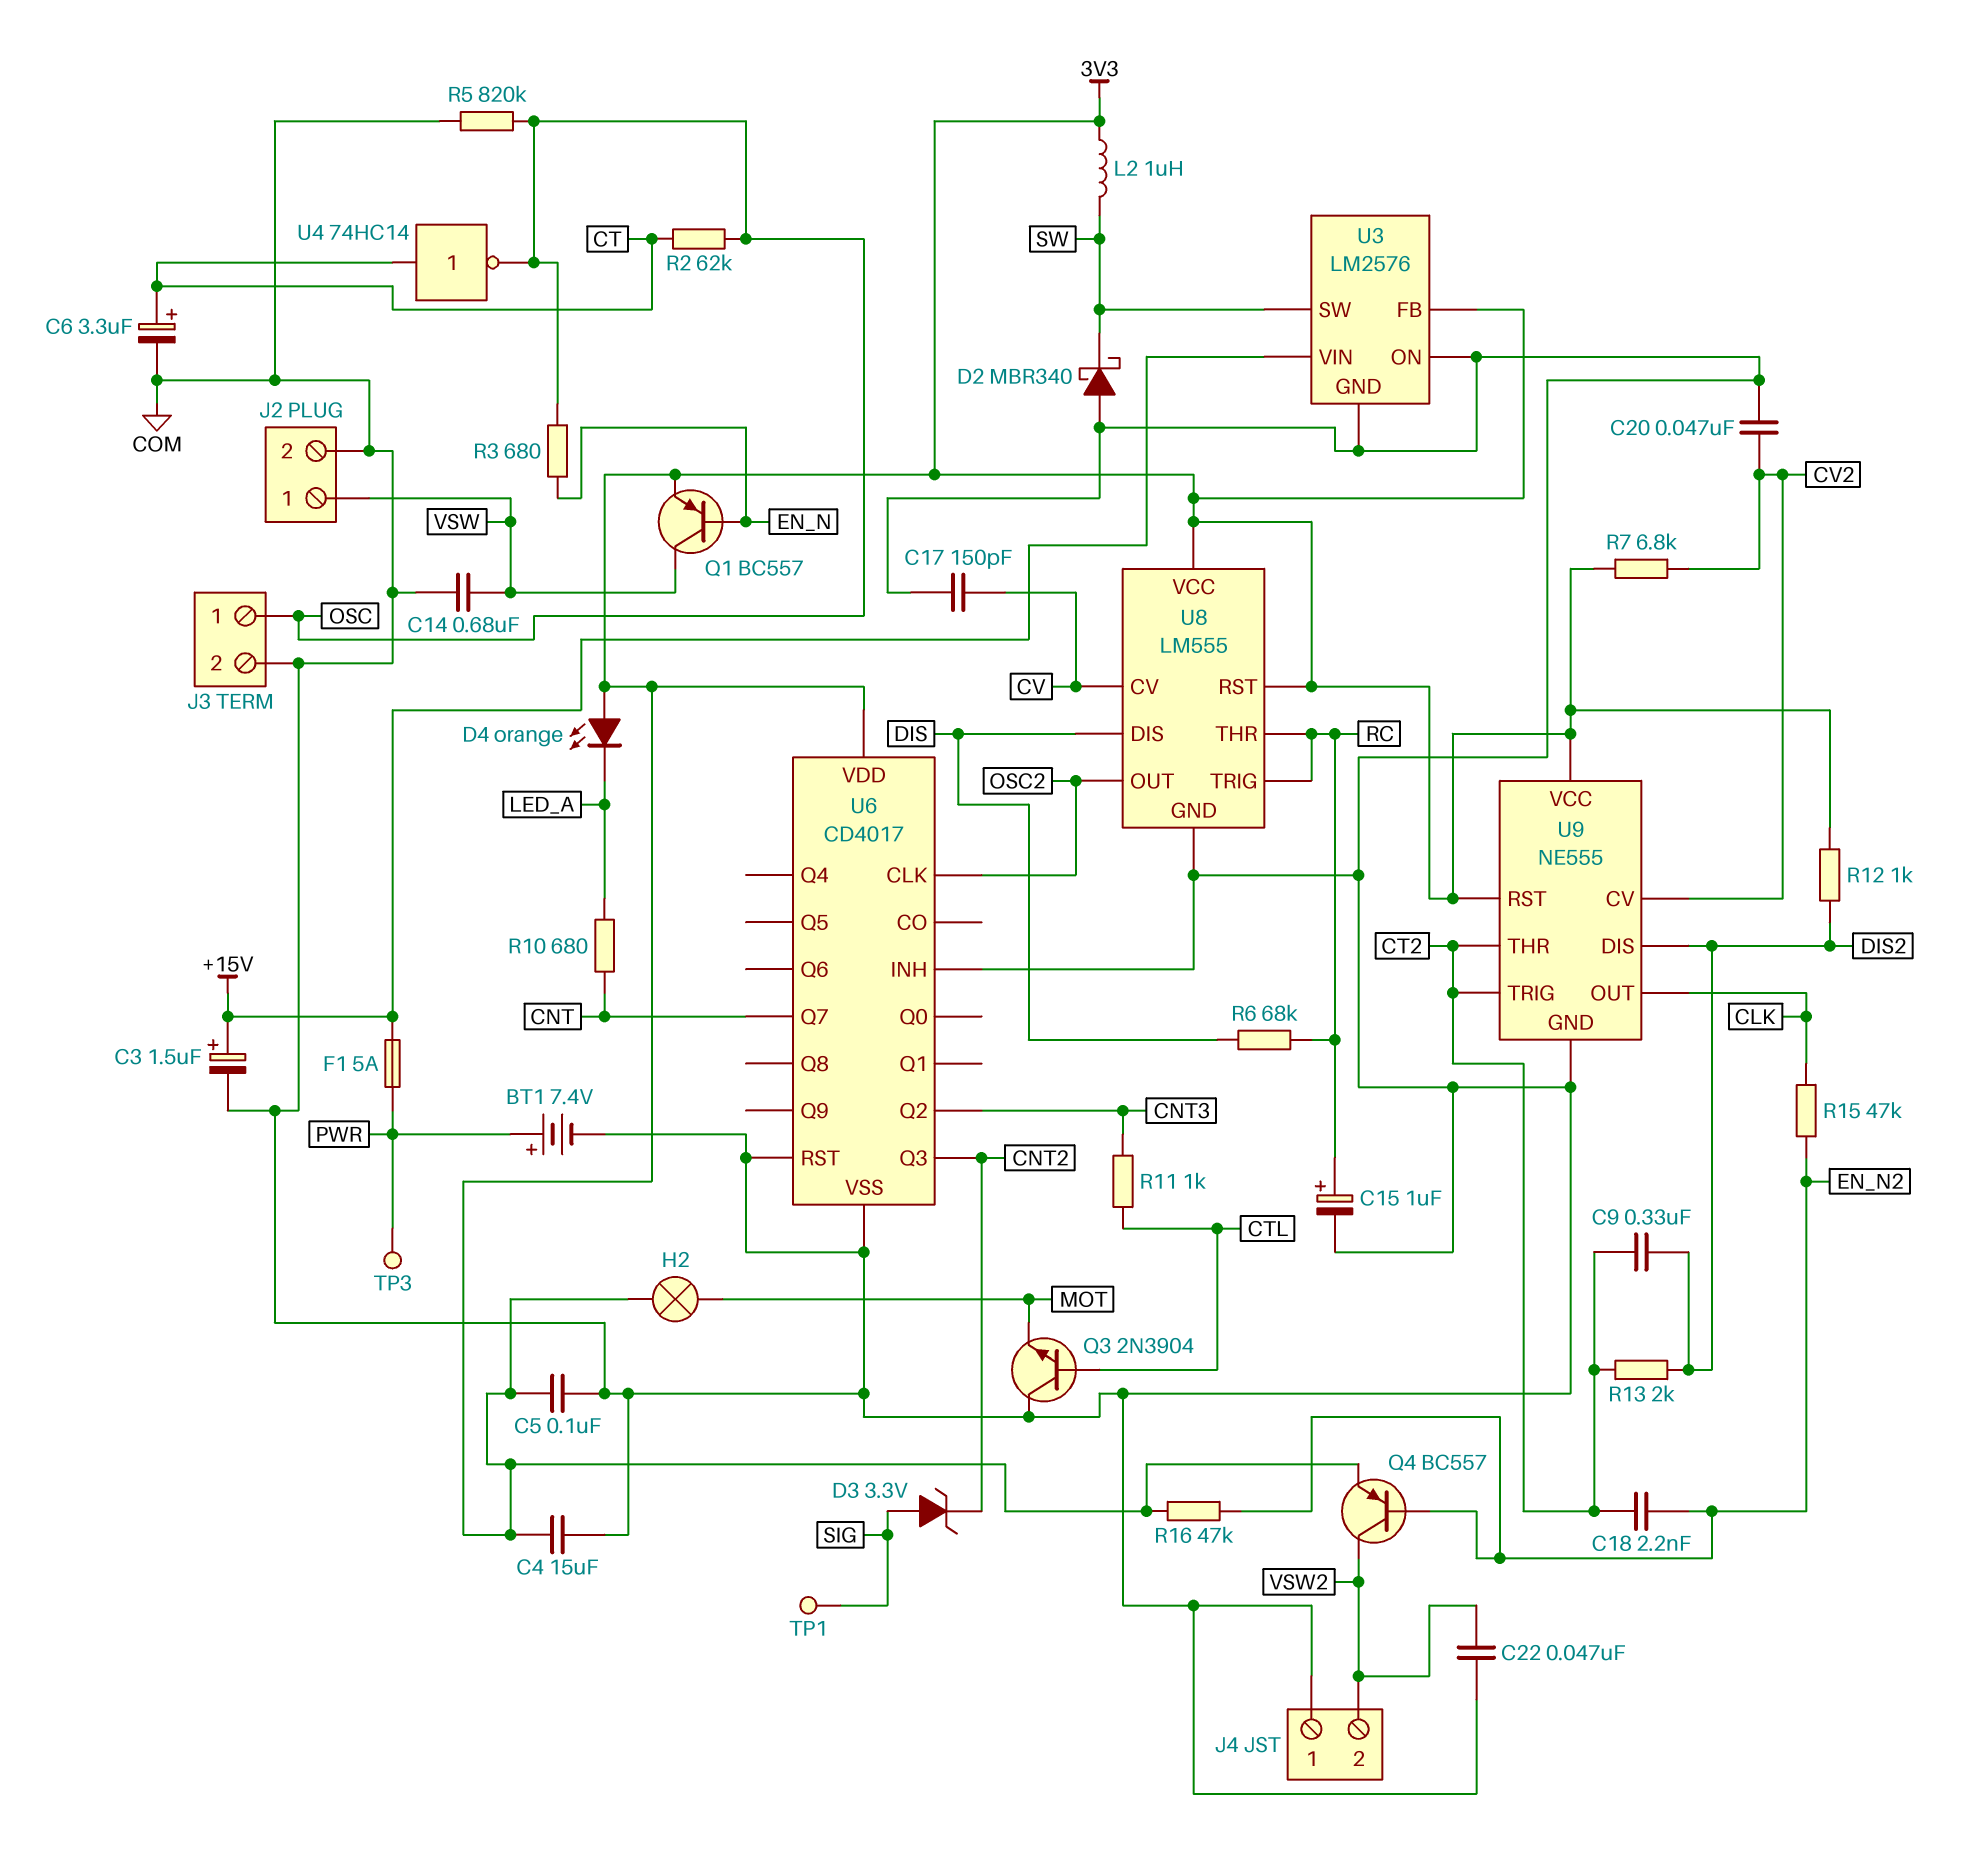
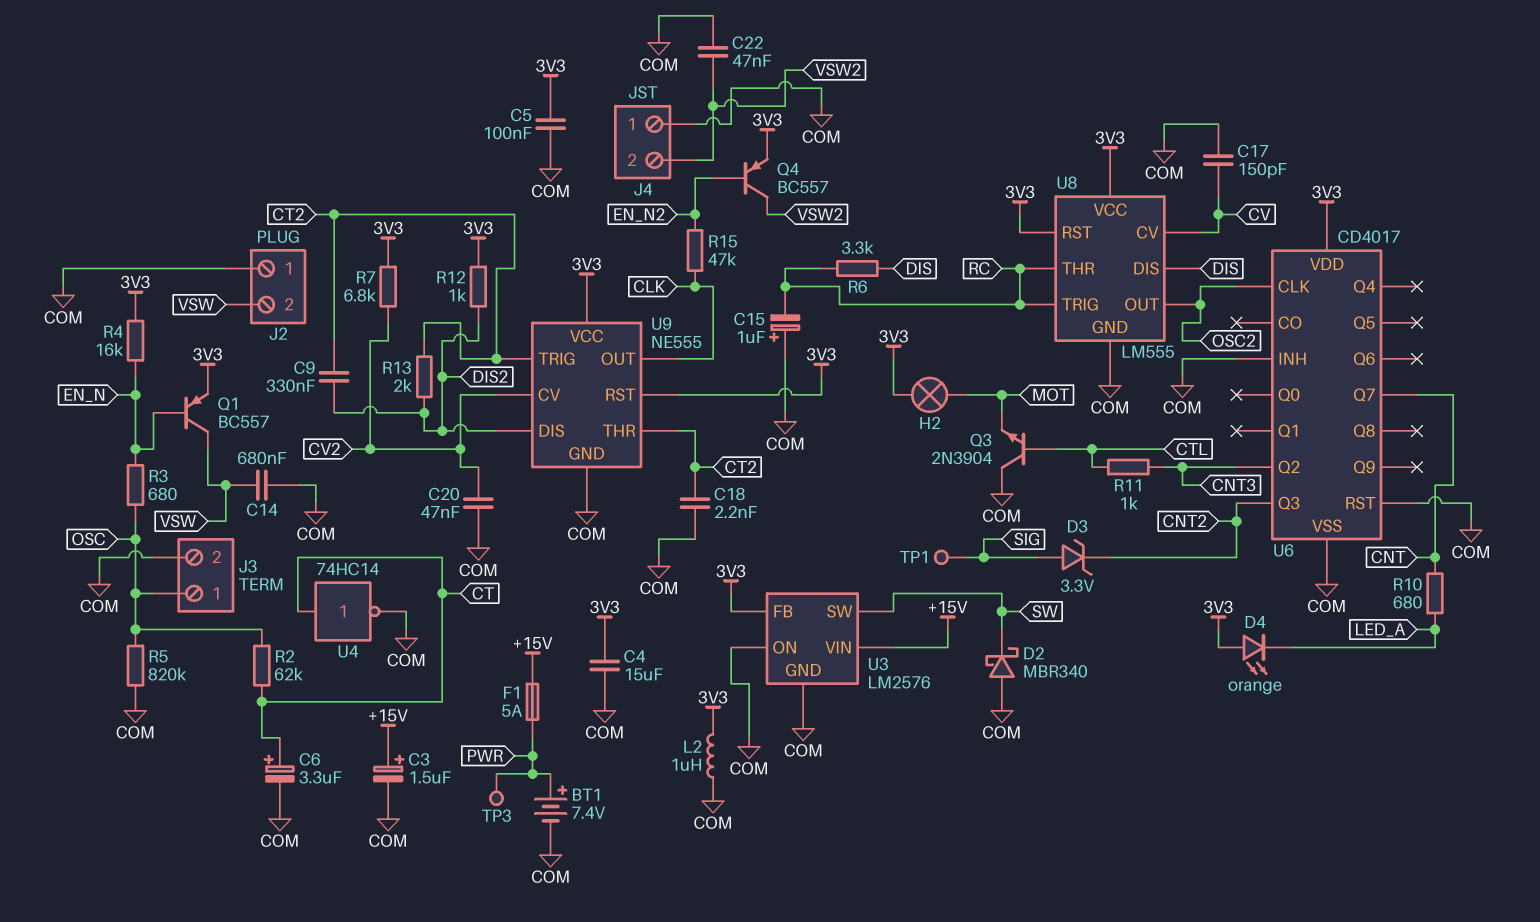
C15: 1uF (plus RC, minus COM) -> 1uF (plus COM, minus RC)
C18: 2.2nF (CT2, EN_N2) -> 2.2nF (COM, CT2)
J2 pin 1: VSW -> COM
J2 pin 2: COM -> VSW
L2: 1uH (3V3, SW) -> 1uH (3V3, COM)
R4: none -> 16k (3V3, EN_N)
R6: 68k (DIS, RC) -> 3.3k (DIS, RC)
R16: 47k (3V3, EN_N2) -> none
U4: NOT 74HC14 (in CT, out OSC) -> NOT 74HC14 (in CT, out COM)

